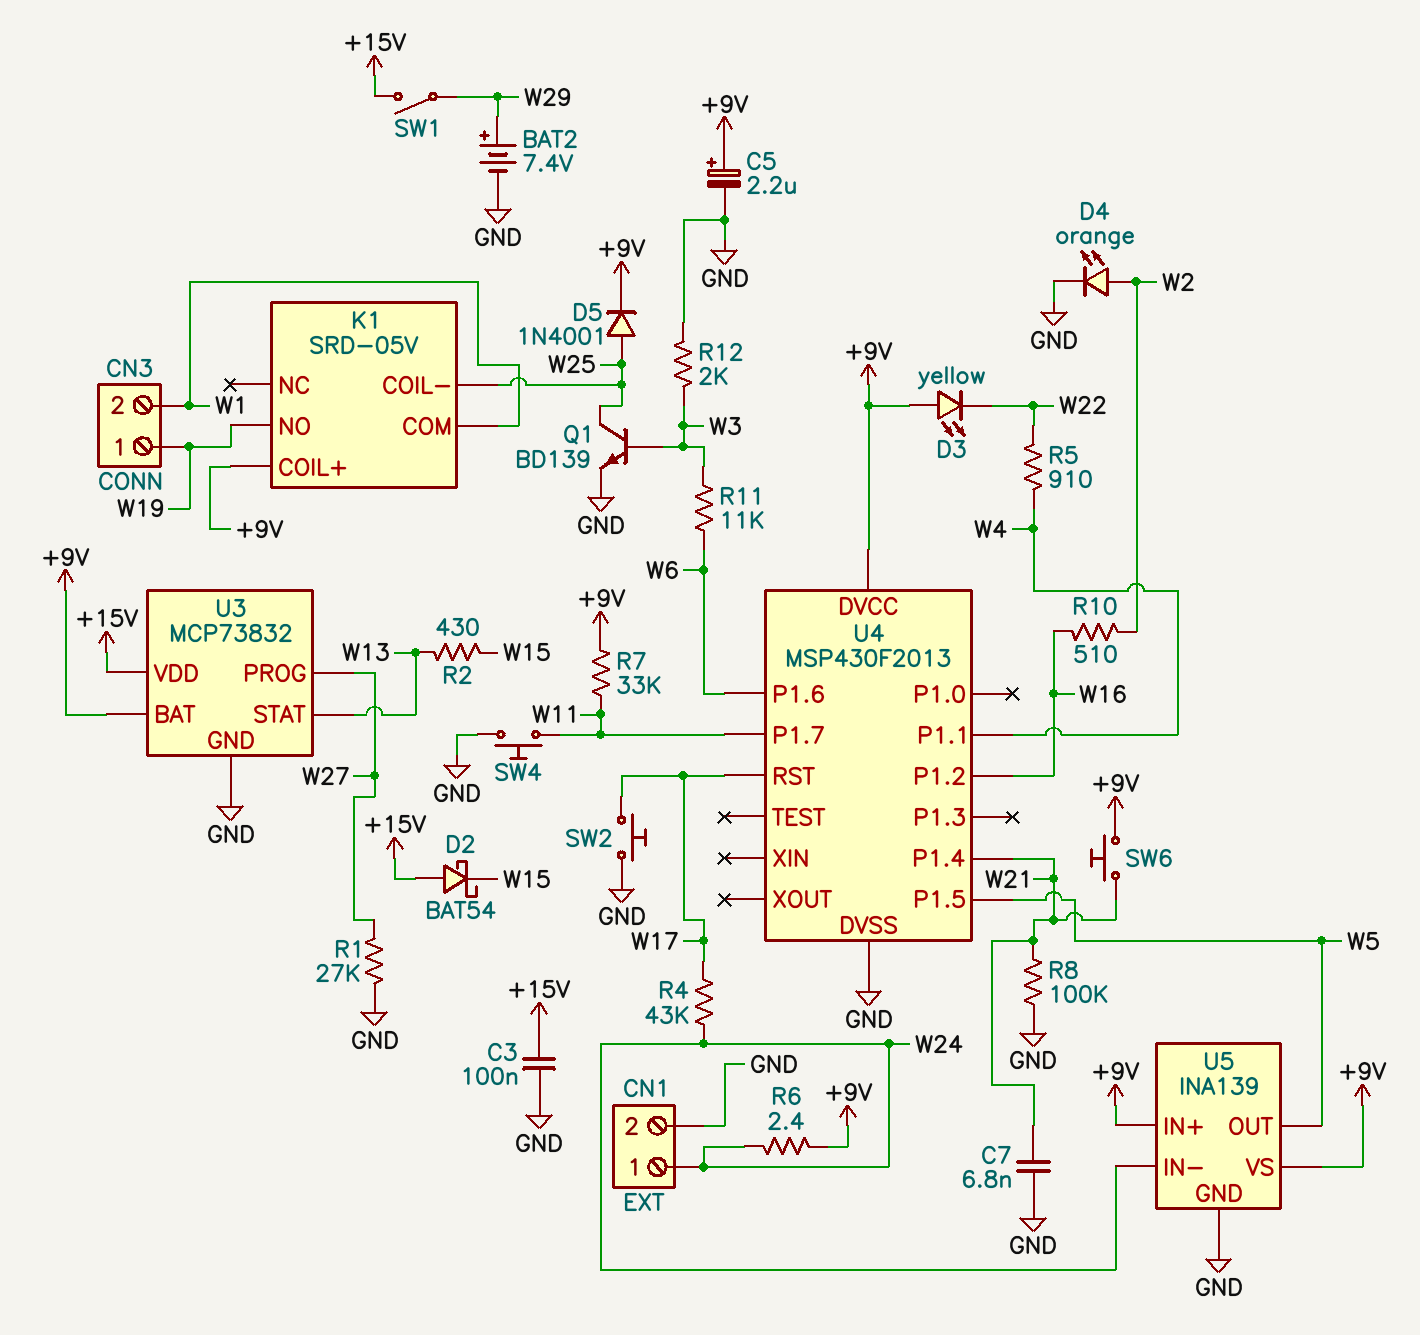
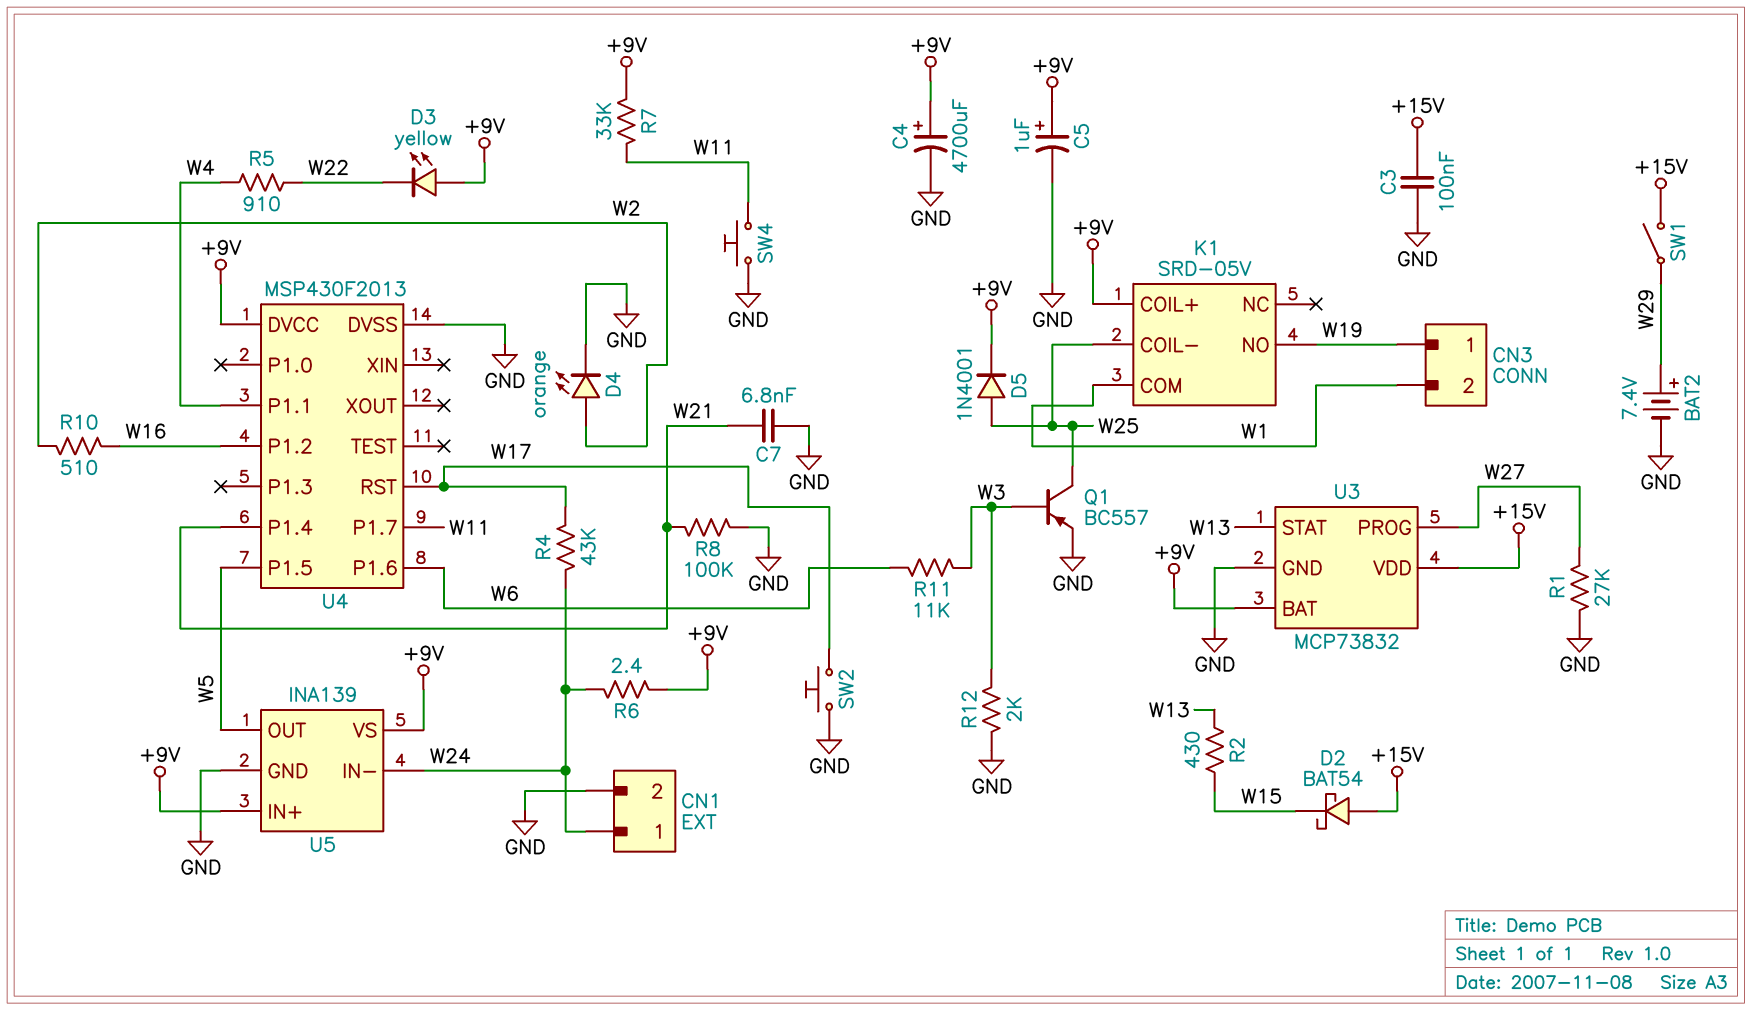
C4: none -> 4700uF (plus +9V, minus GND)
C5: 2.2uF (plus +9V, minus GND) -> 1uF (plus +9V, minus GND)
Q1: NPN BD139 (B W3, C W25, E GND) -> PNP BC557 (B W3, C W25, E GND)
SW6: button (+9V, W21) -> none

